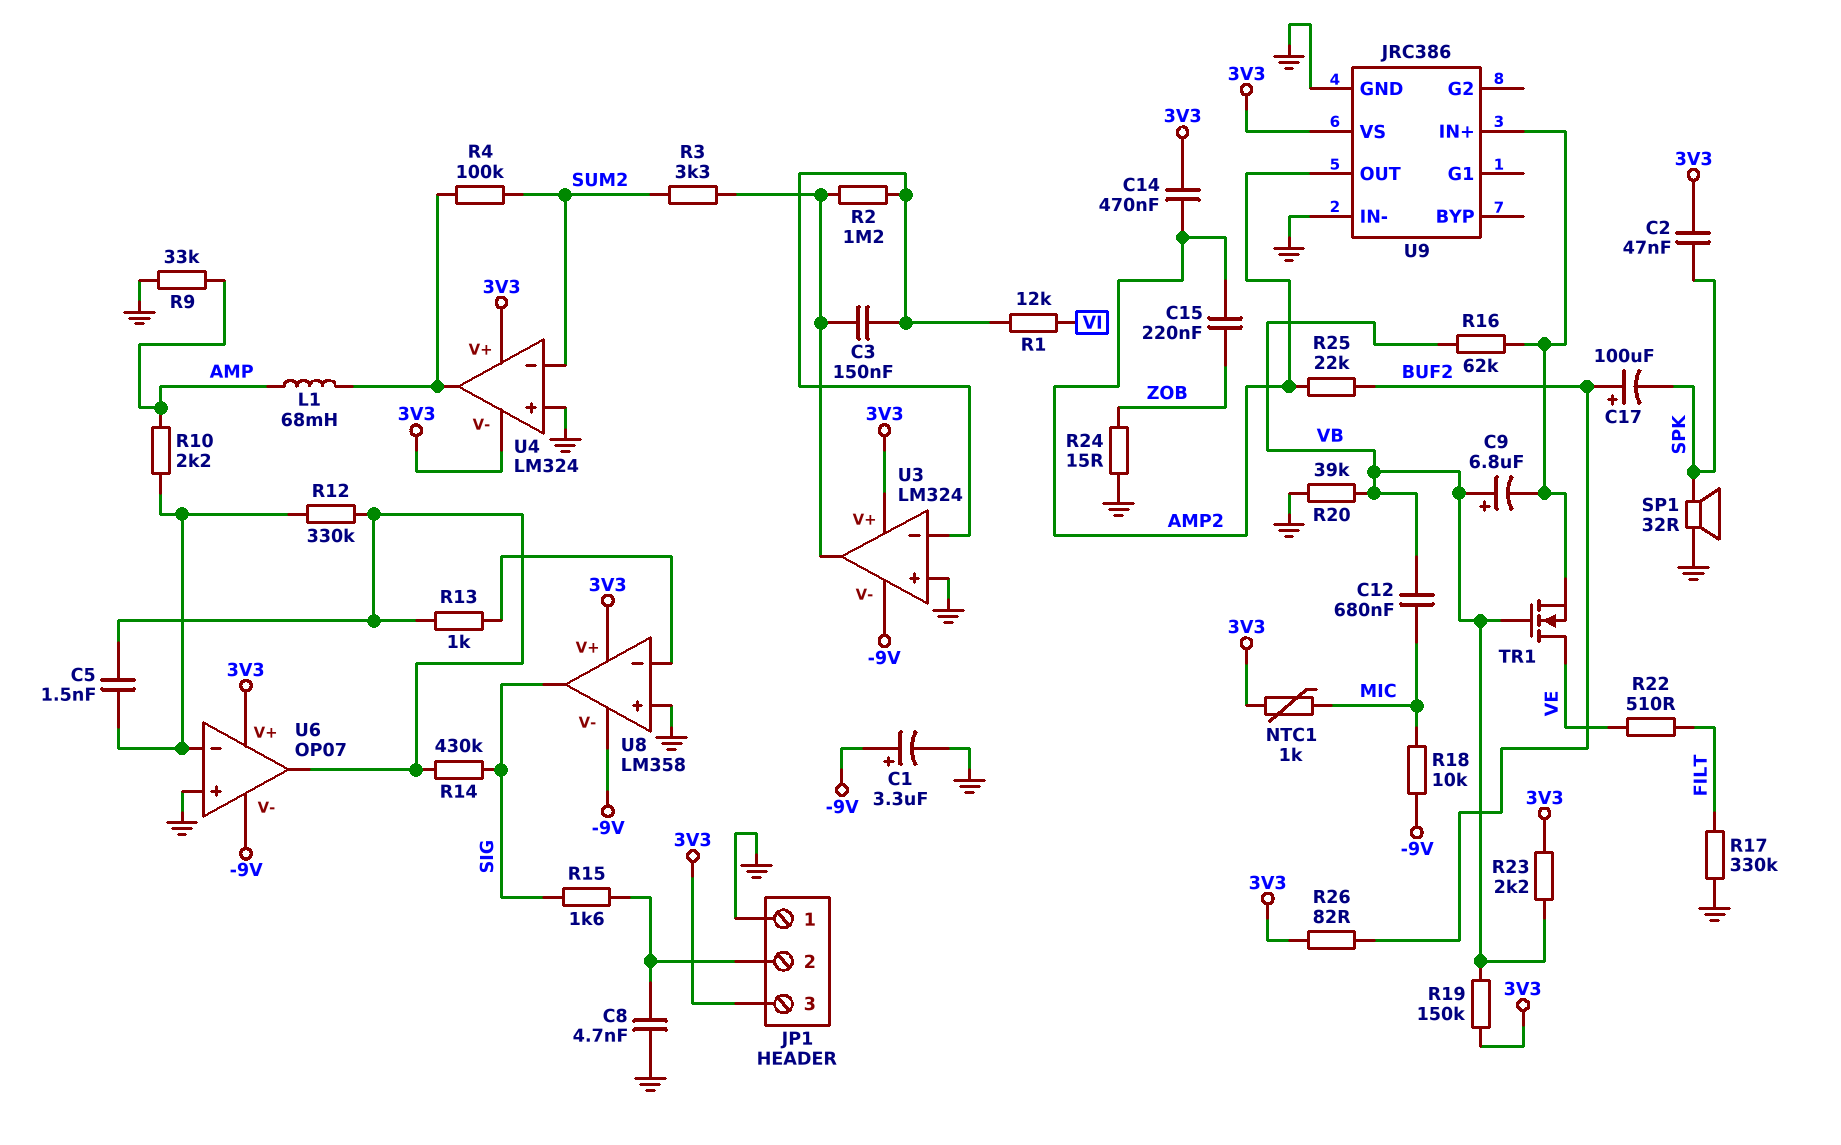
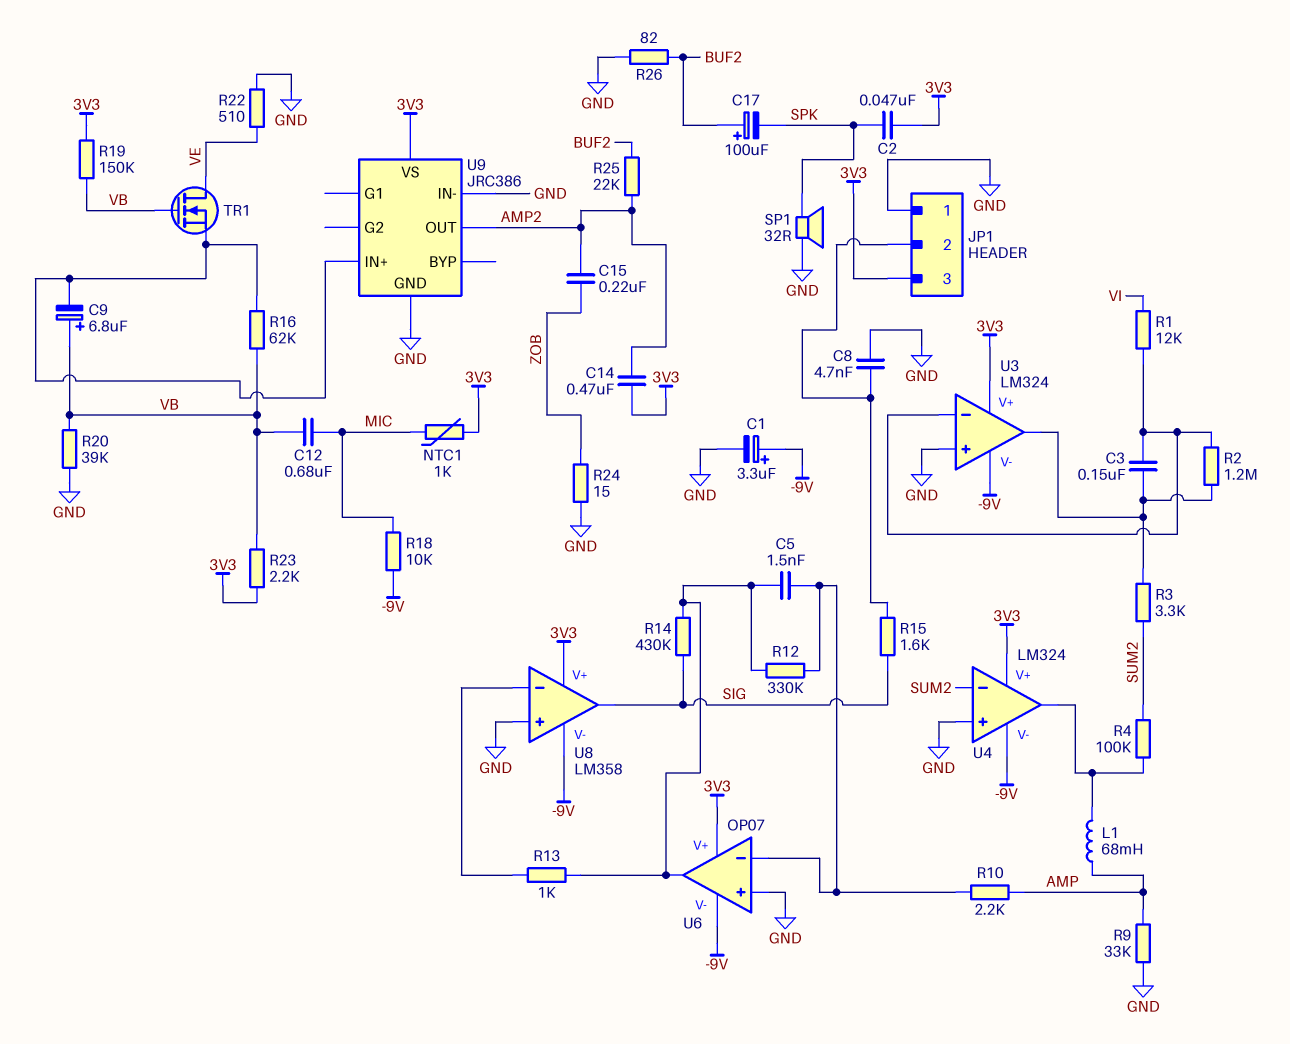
R17: 330k (FILT, GND) -> none
R22: 510 (FILT, VE) -> 510 (GND, VE)
R26: 82 (3V3, BUF2) -> 82 (BUF2, GND)
U4 pin V-: 3V3 -> -9V

